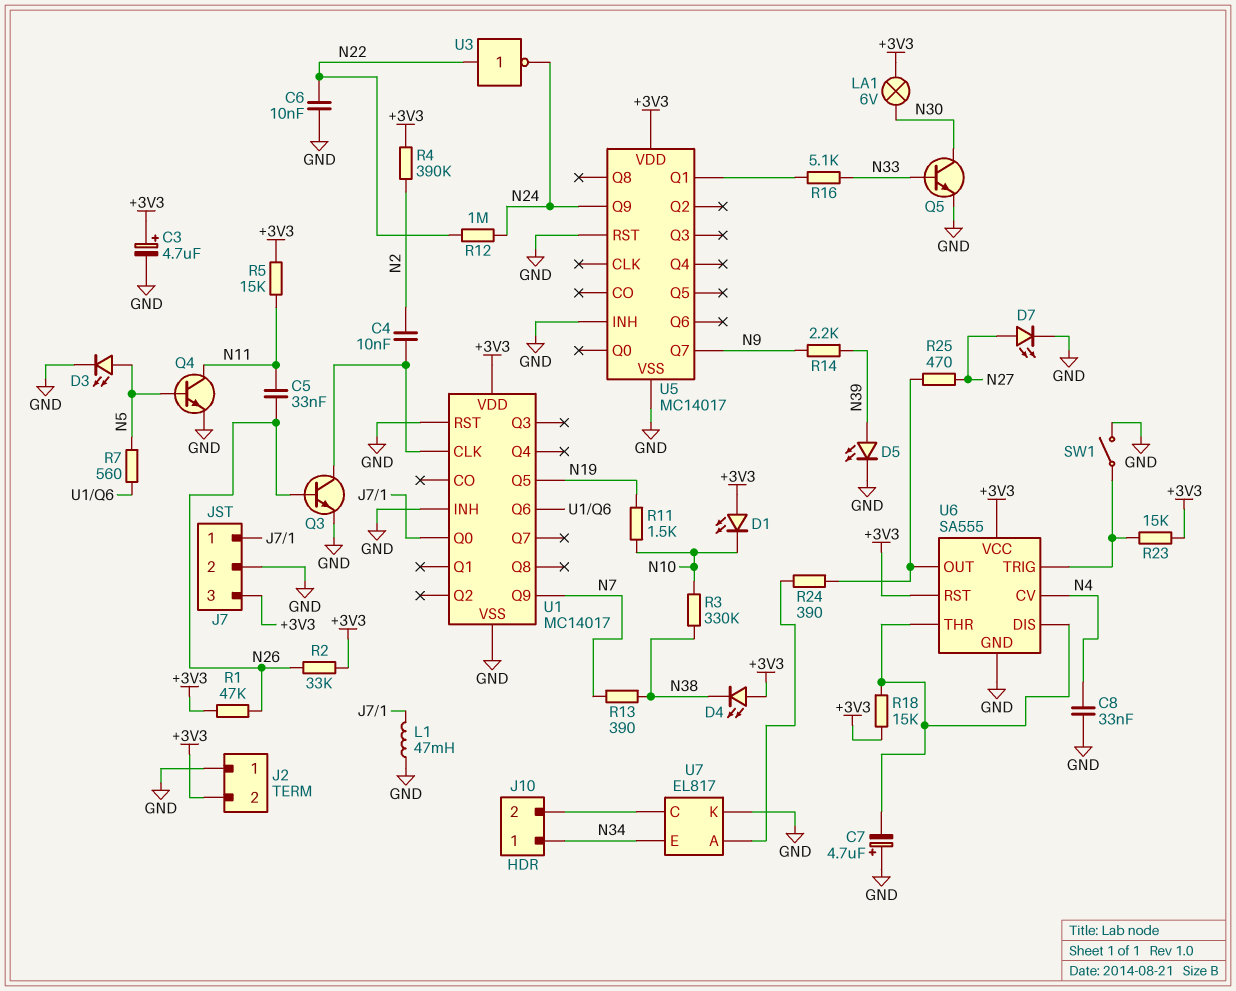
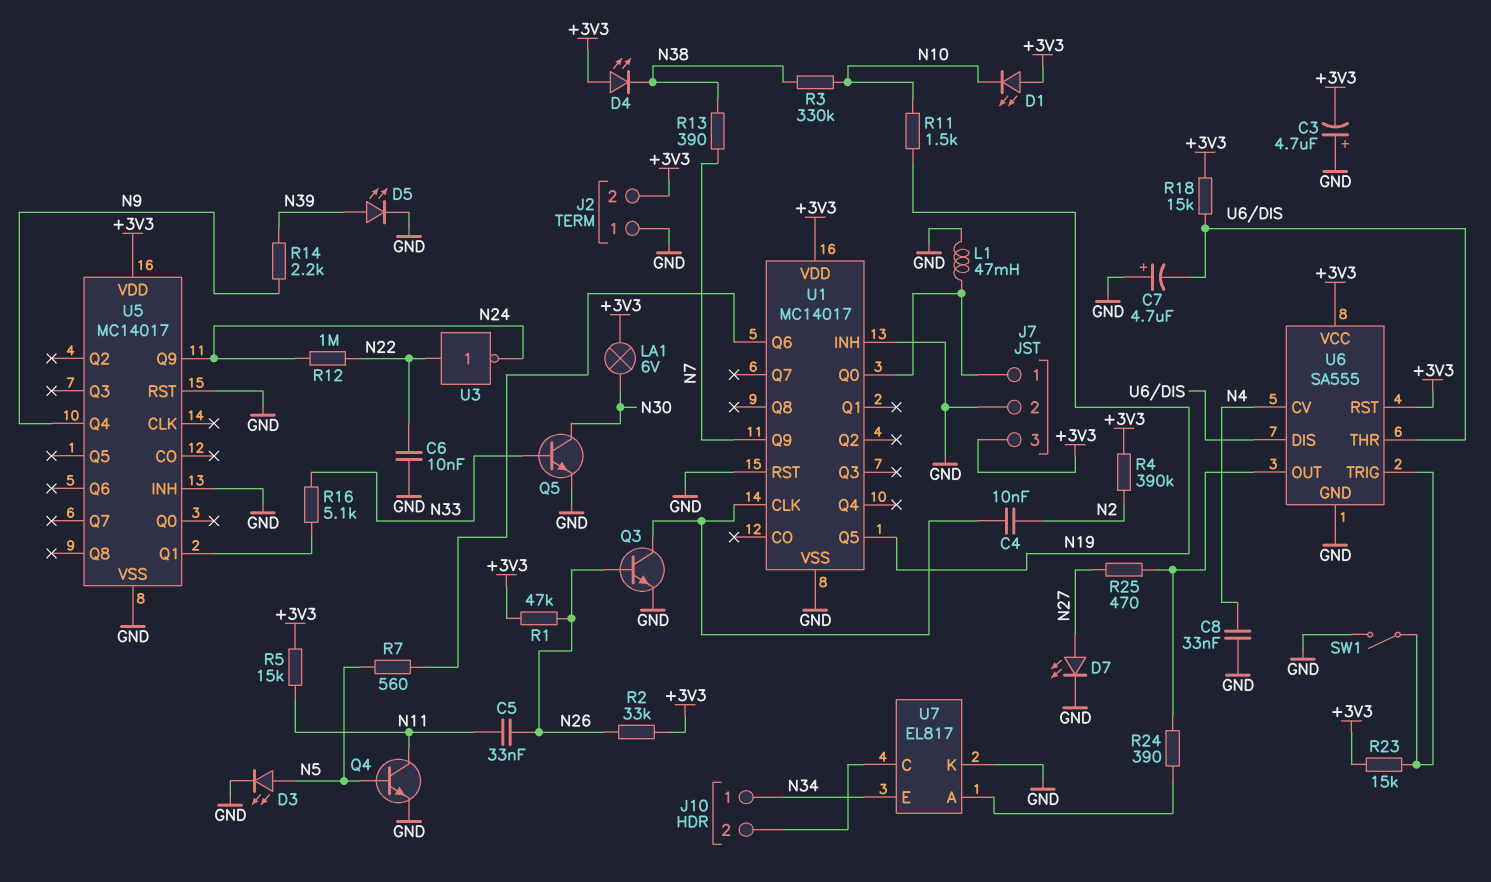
C3: 4.7uF (plus +3V3, minus GND) -> 4.7uF (plus GND, minus +3V3)
U5 pin Q4: none -> N9
U5 pin Q7: N9 -> none

